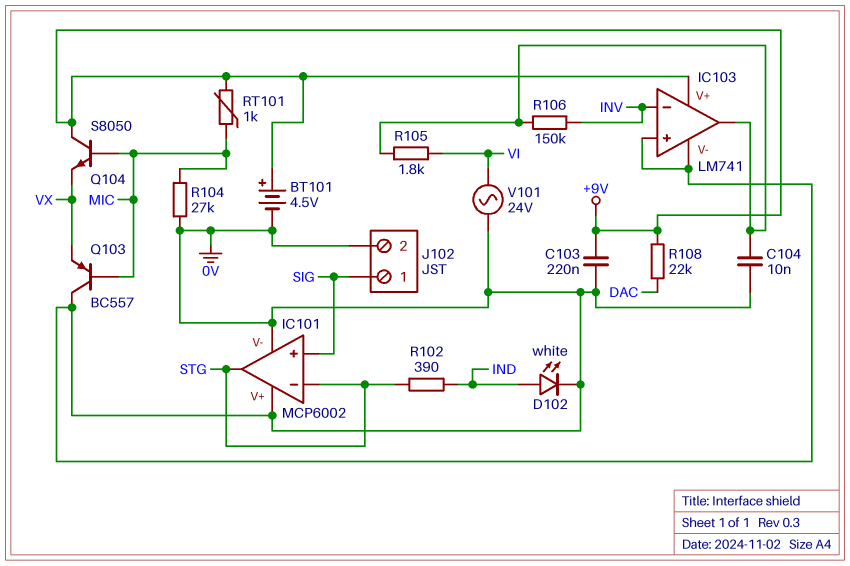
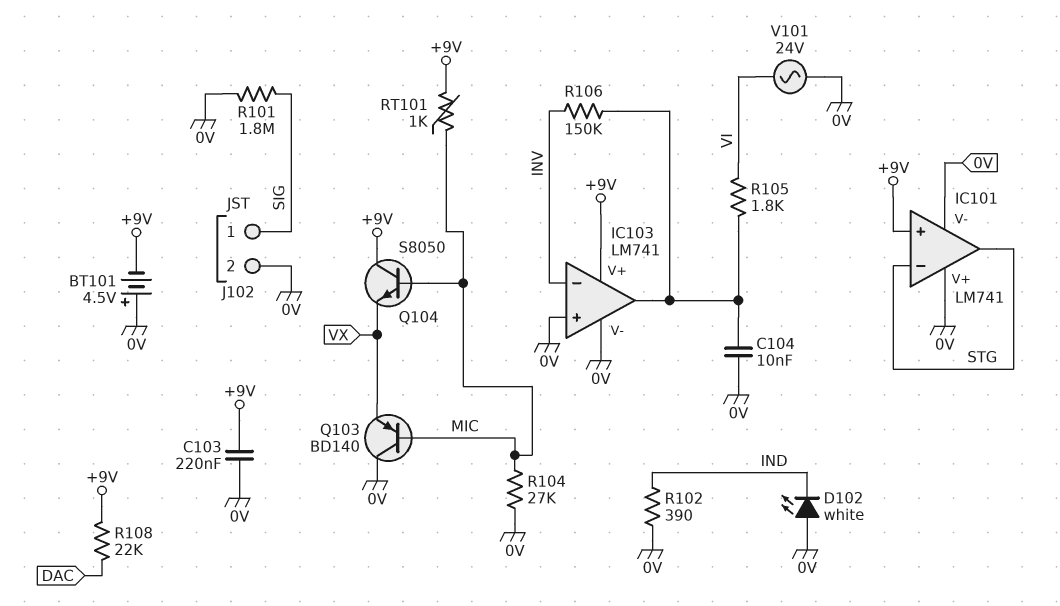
BT101: 4.5V (plus +9V, minus 0V) -> 4.5V (plus 0V, minus +9V)
D102: LED white (A IND, K 0V) -> LED white (A 0V, K IND)
IC101: MCP6002 -> LM741
IC101 pin in+: SIG -> +9V
Q103: PNP BC557 (B MIC, C 0V, E VX) -> PNP BD140 (B MIC, C 0V, E VX)
R101: none -> 1.8M (0V, SIG)
R102: 390 (IND, STG) -> 390 (0V, IND)

